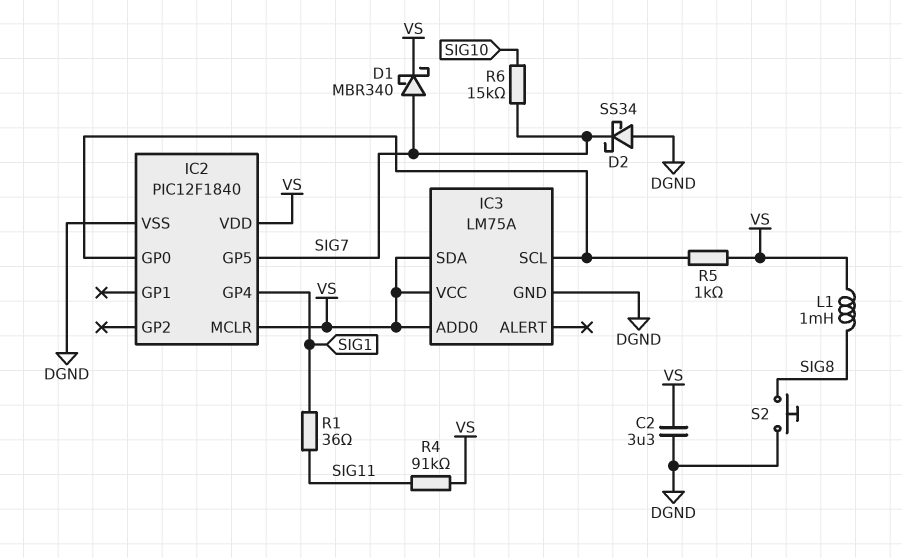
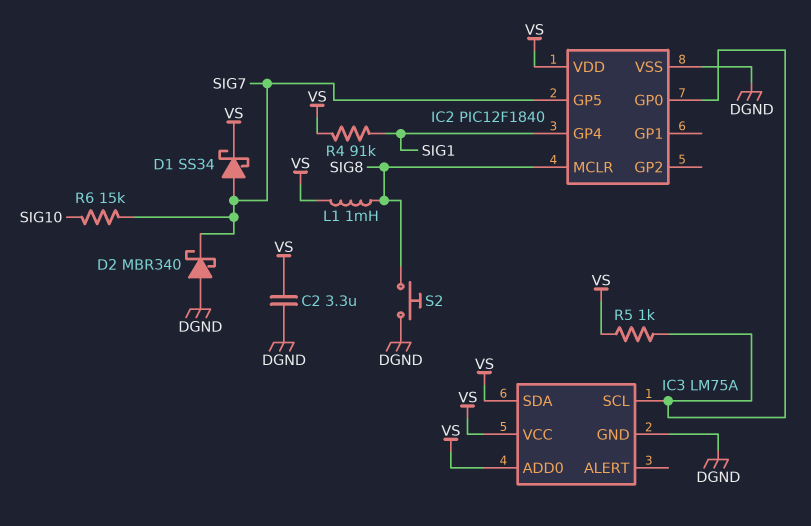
D1: schottky MBR340 (A SIG7, K VS) -> schottky SS34 (A SIG7, K VS)
D2: schottky SS34 (A DGND, K SIG7) -> schottky MBR340 (A DGND, K SIG7)
IC2 pin MCLR: VS -> SIG8
R1: 36 (SIG1, SIG11) -> none
R4: 91k (SIG11, VS) -> 91k (SIG1, VS)

